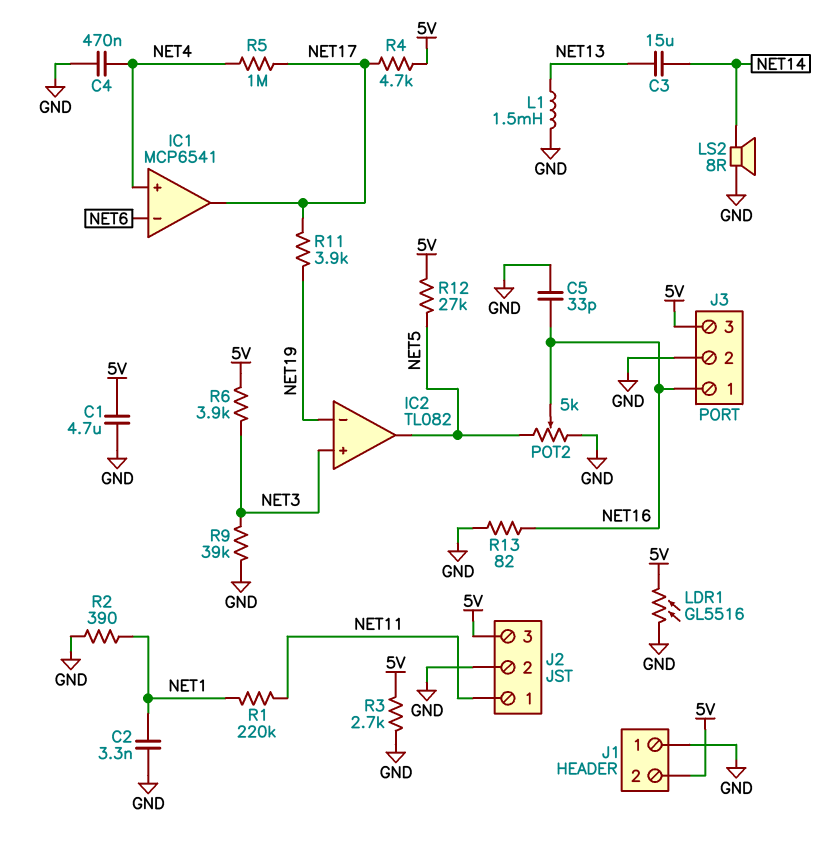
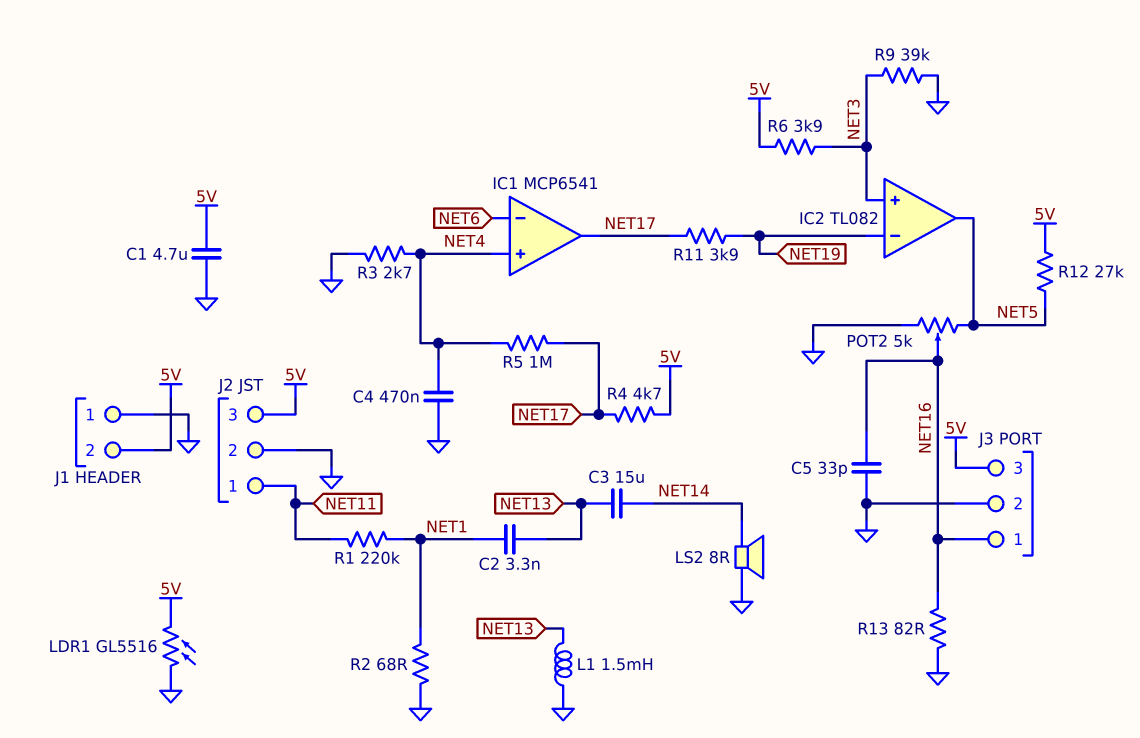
C2: 3.3nF (GND, NET1) -> 3.3nF (NET1, NET13)
R2: 390 (GND, NET1) -> 68 (GND, NET1)
R3: 2.7k (5V, GND) -> 2.7k (GND, NET4)

